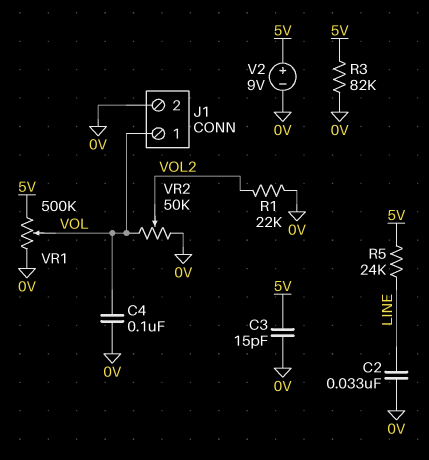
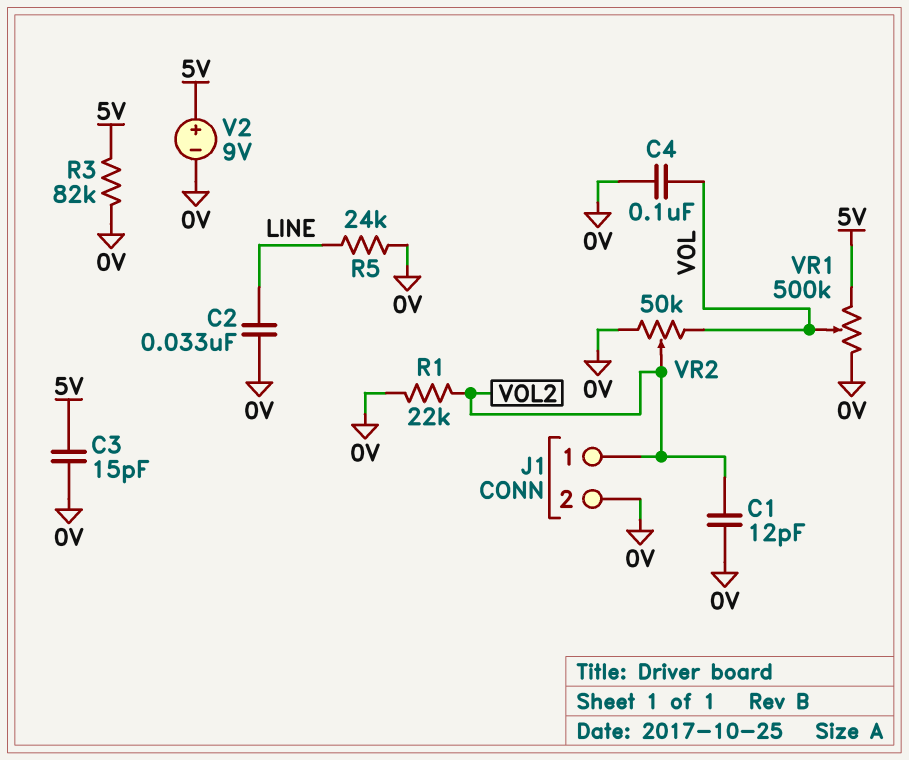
C1: none -> 12pF (0V, VOL2)
J1 pin 1: VOL -> VOL2
R5: 24k (5V, LINE) -> 24k (0V, LINE)

